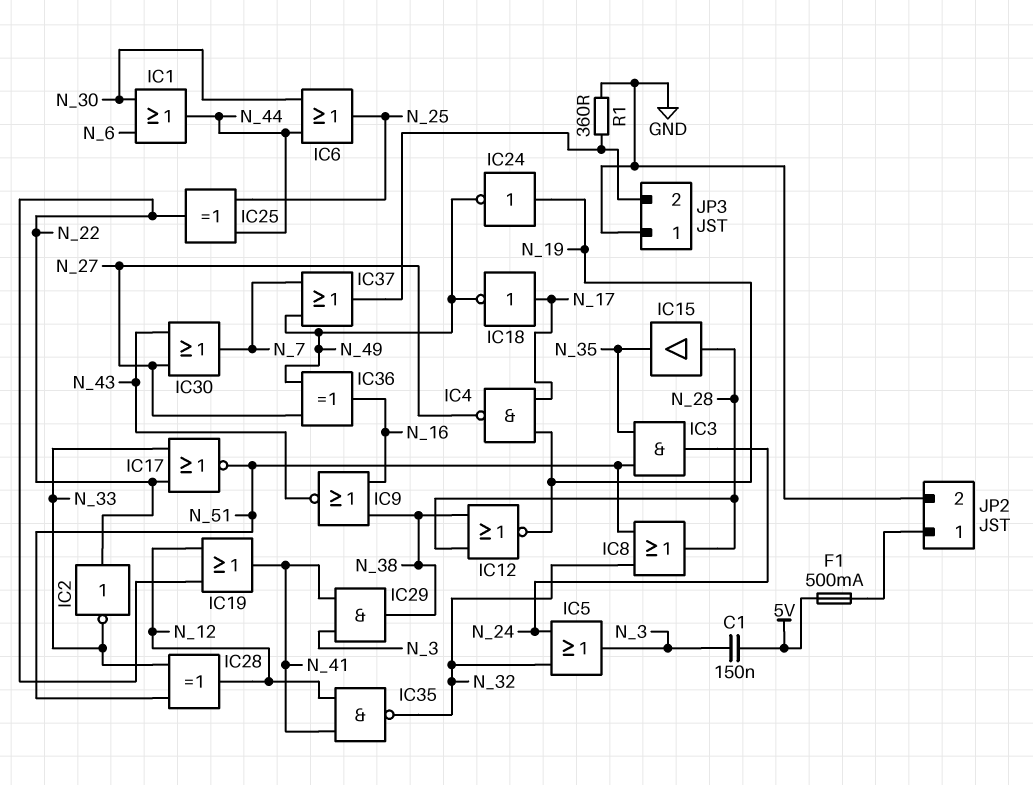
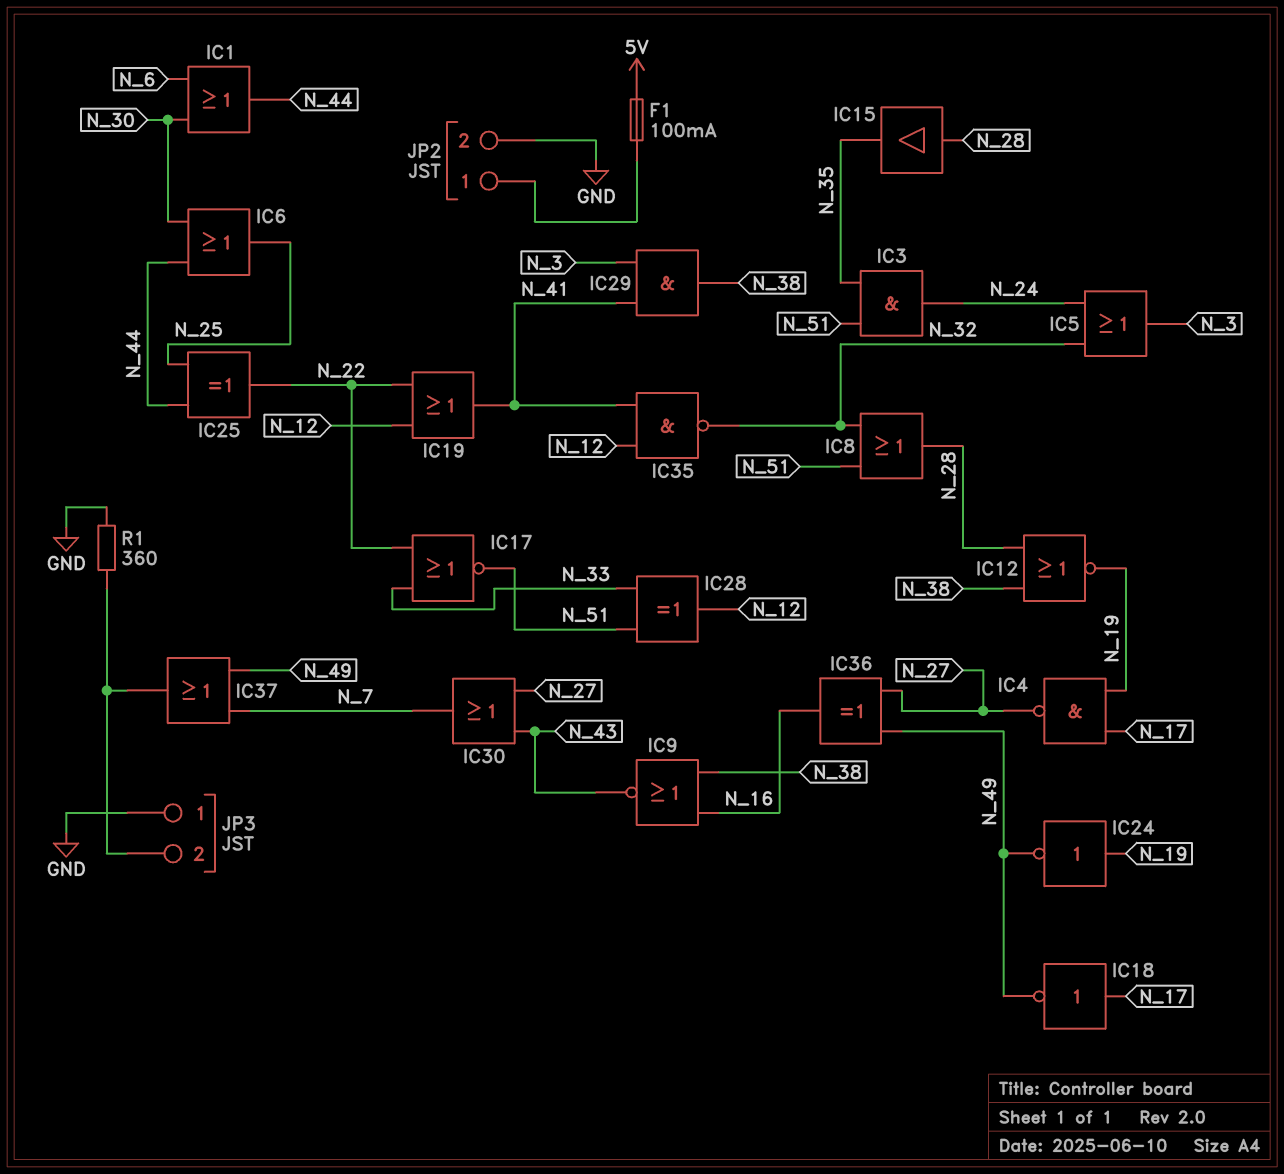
C1: 150nF (5V, N_3) -> none
F1: 500mA (5V, JP2/1) -> 100mA (5V, JP2/1)
IC2: NOT (in N_22, out N_33) -> none

